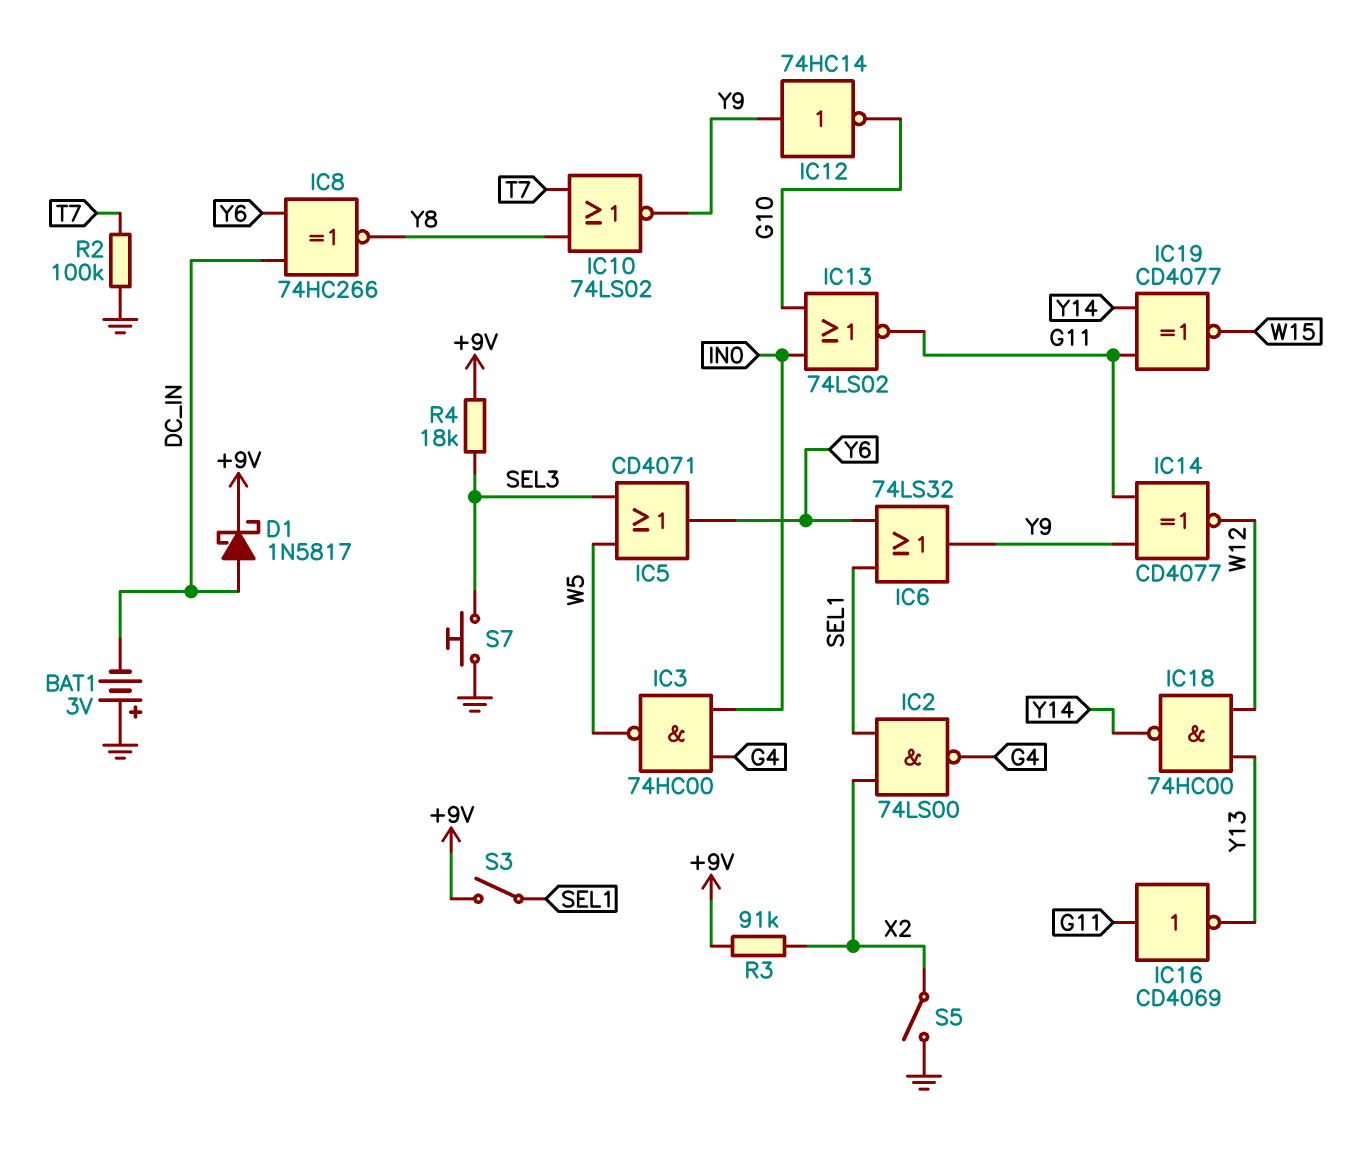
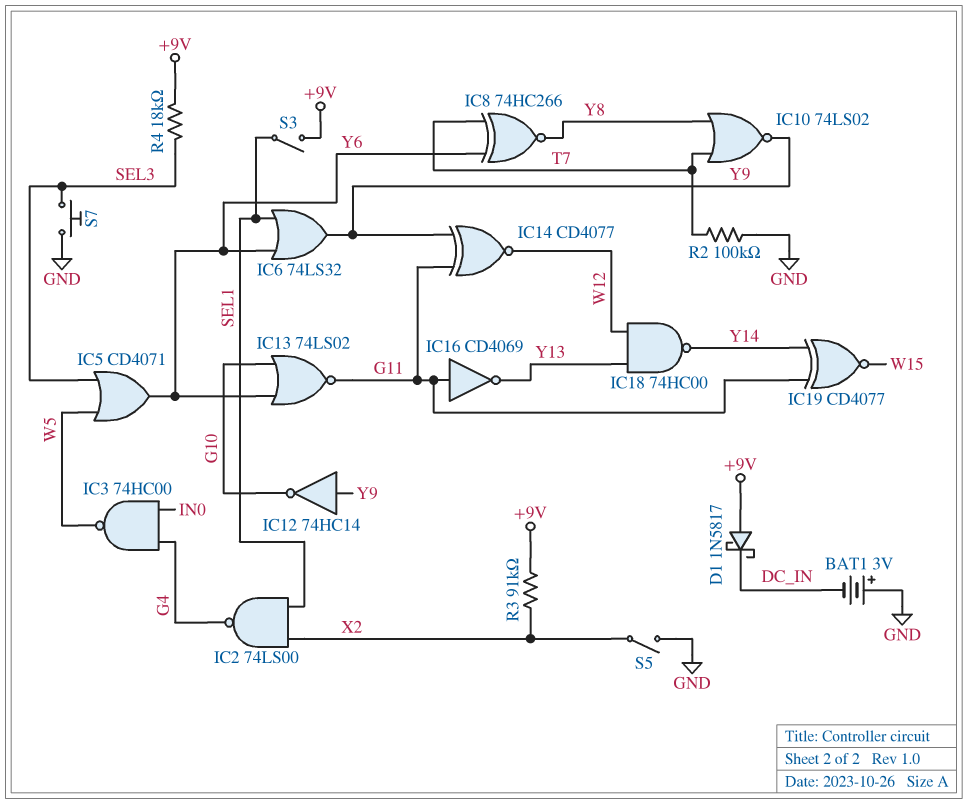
D1: schottky 1N5817 (A DC_IN, K +9V) -> schottky 1N5817 (A +9V, K DC_IN)
IC8: XNOR 74HC266 (in DC_IN, in Y6, out Y8) -> XNOR 74HC266 (in T7, in Y6, out Y8)
IC13: NOR 74LS02 (in G10, in IN0, out G11) -> NOR 74LS02 (in G10, in Y6, out G11)

